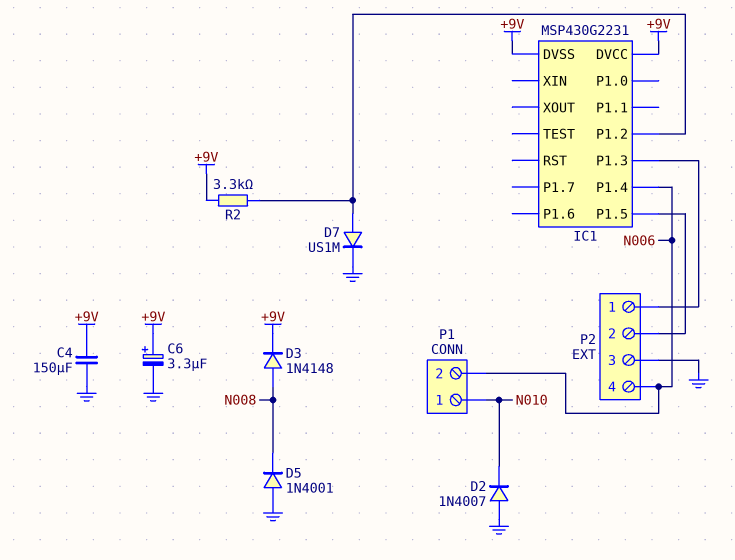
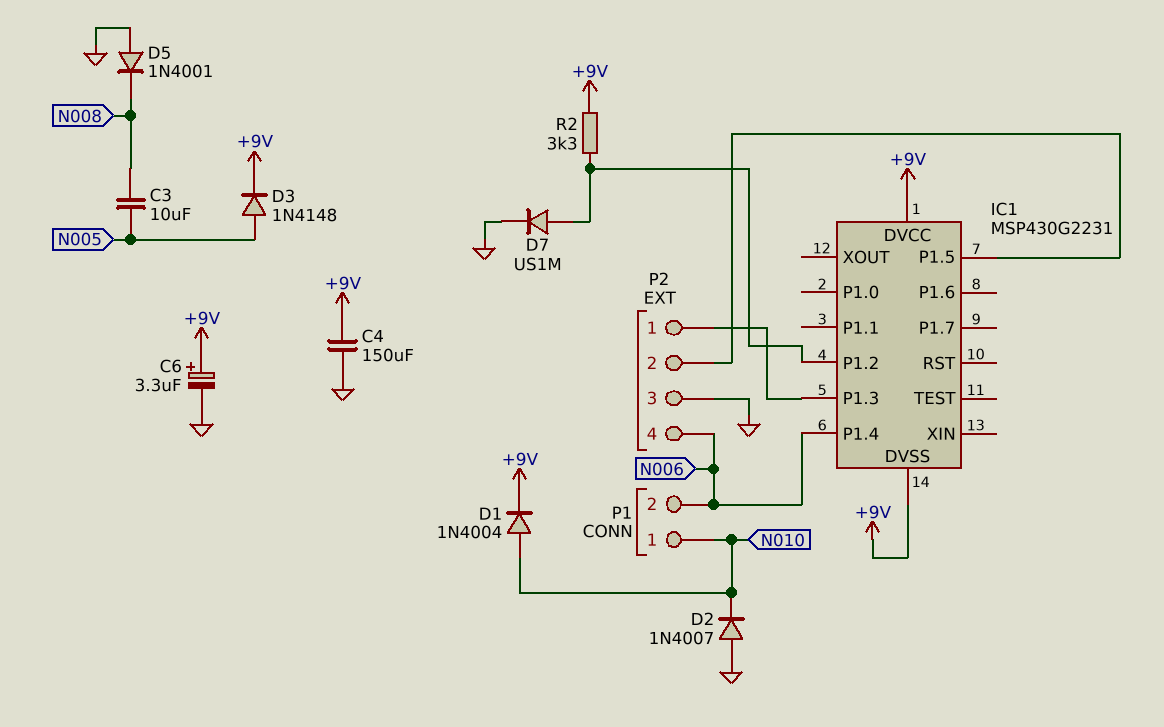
C3: none -> 10uF (N005, N008)
D1: none -> diode 1N4004 (A N010, K +9V)
D3: diode 1N4148 (A N008, K +9V) -> diode 1N4148 (A N005, K +9V)

